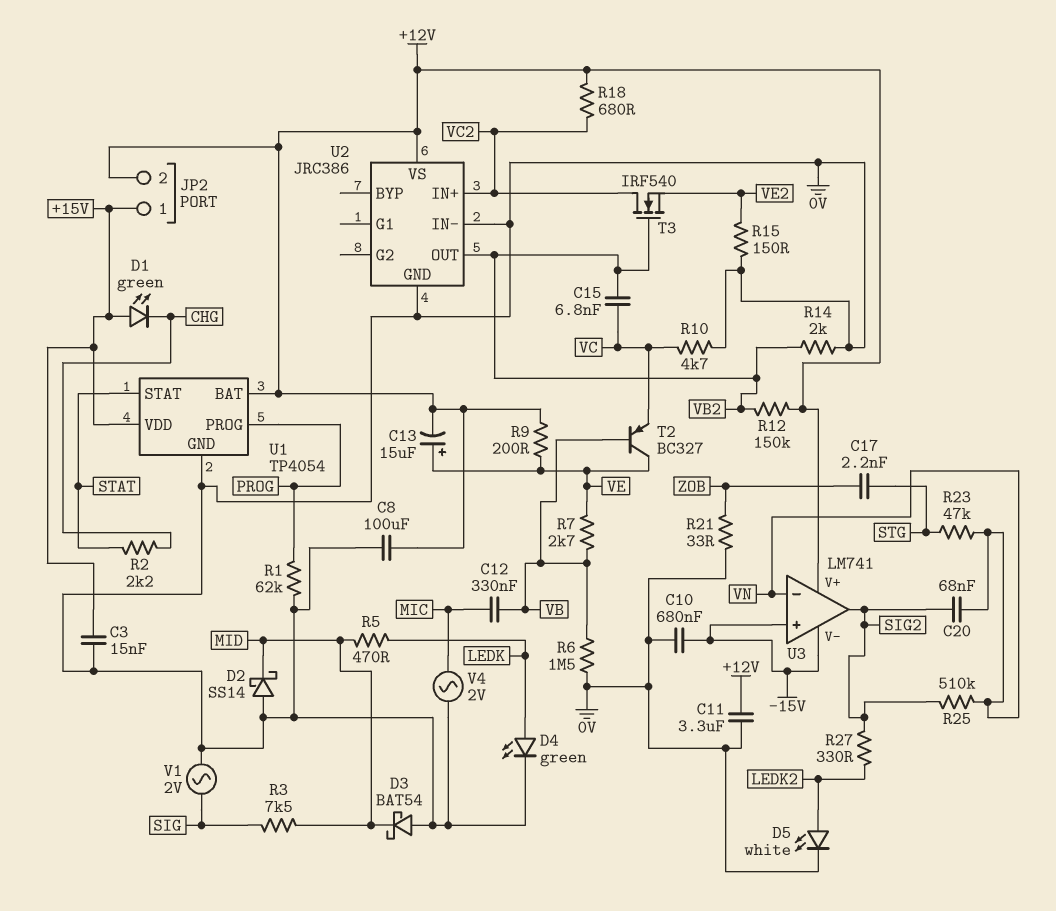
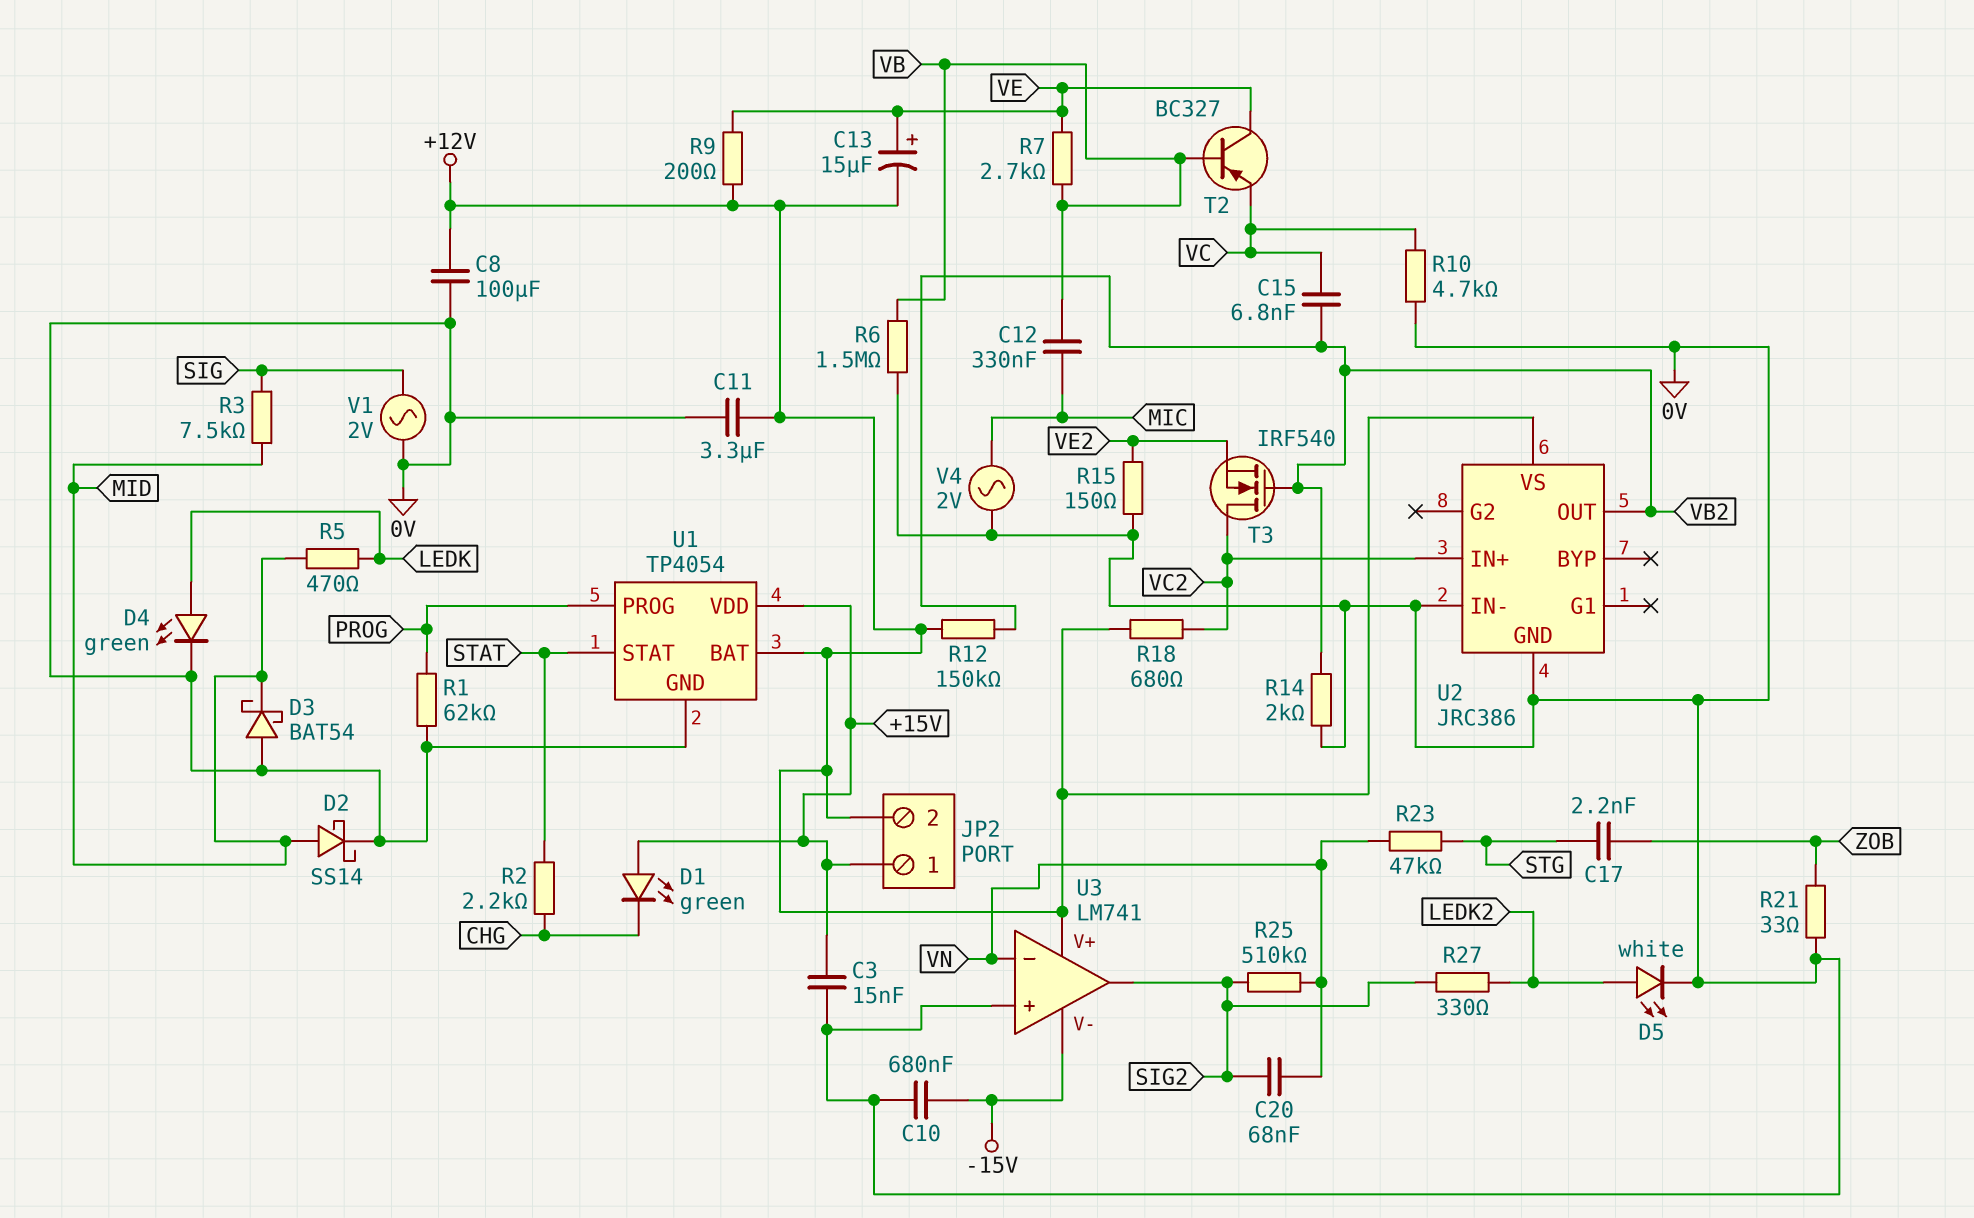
D2: schottky SS14 (A 0V, K MID) -> schottky SS14 (A MID, K 0V)
U3 pin in+: -15V -> 0V

